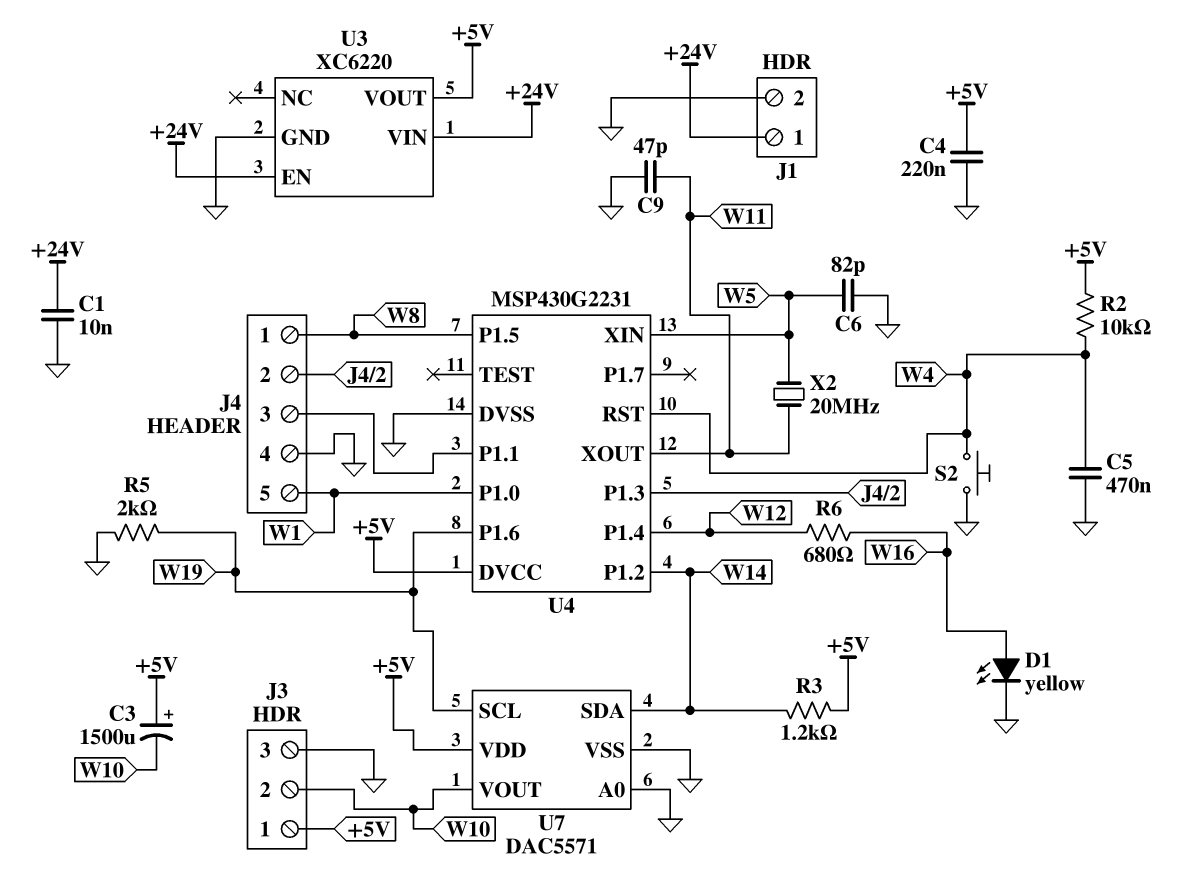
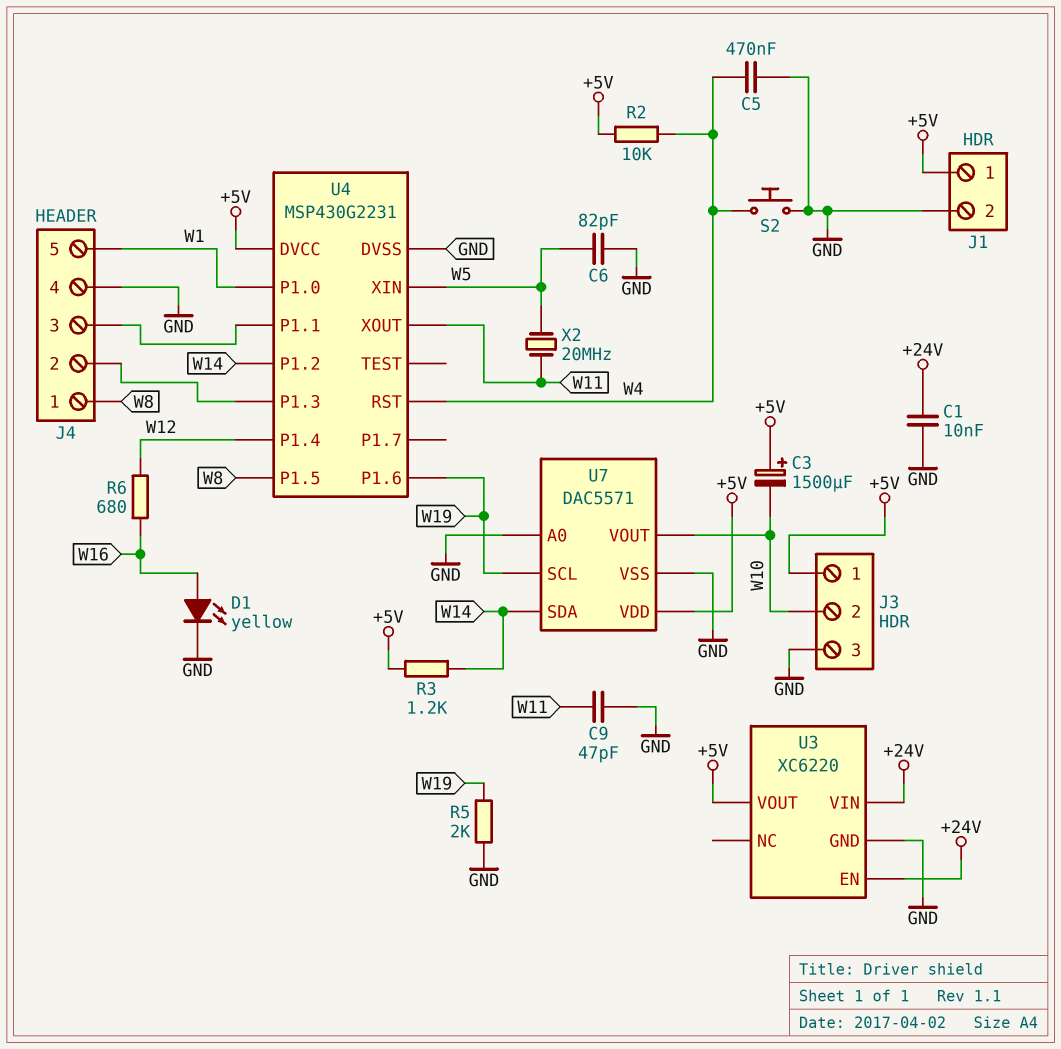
C4: 220nF (+5V, GND) -> none
J1 pin 1: +24V -> +5V

